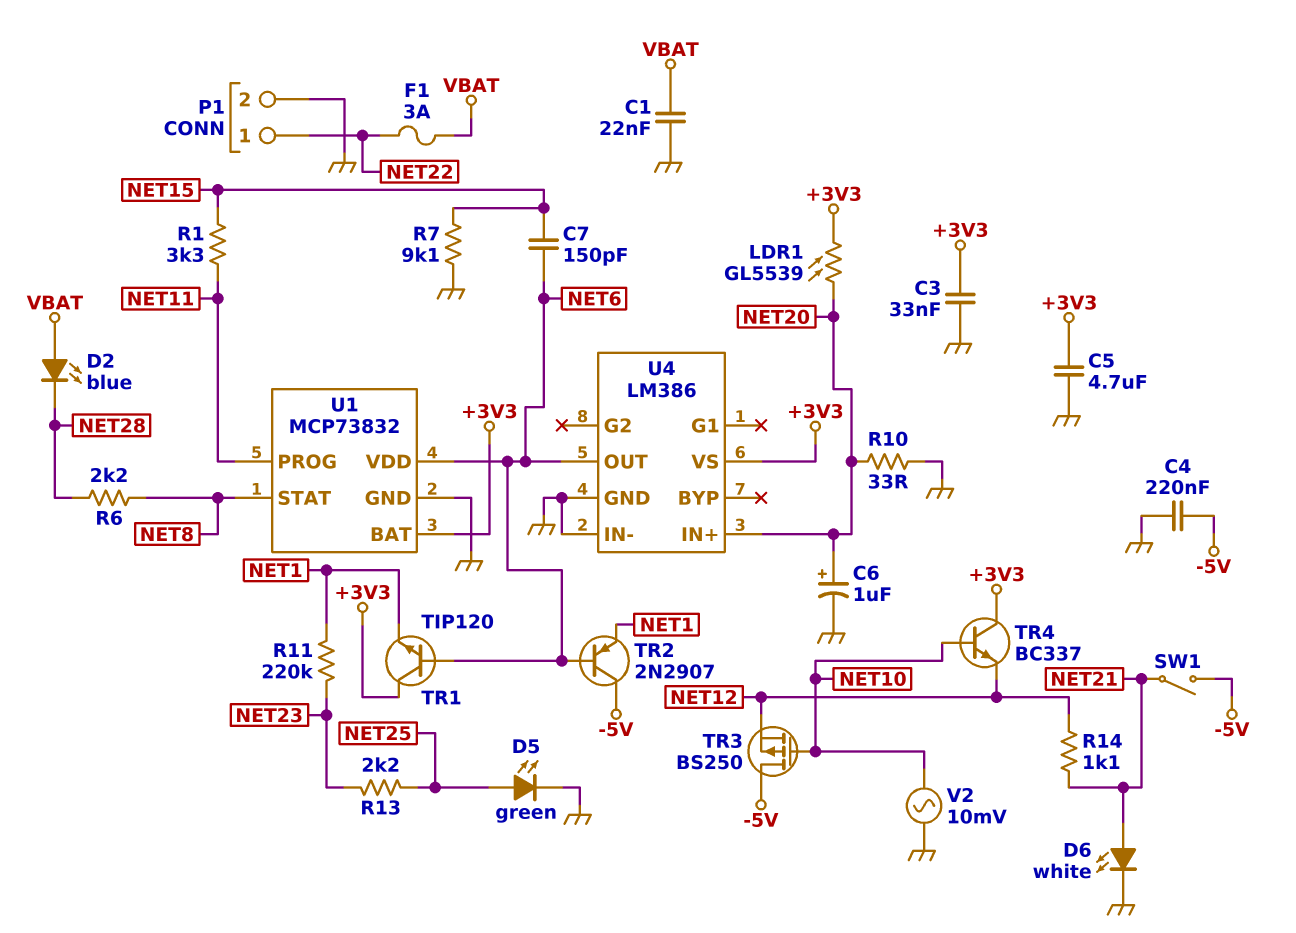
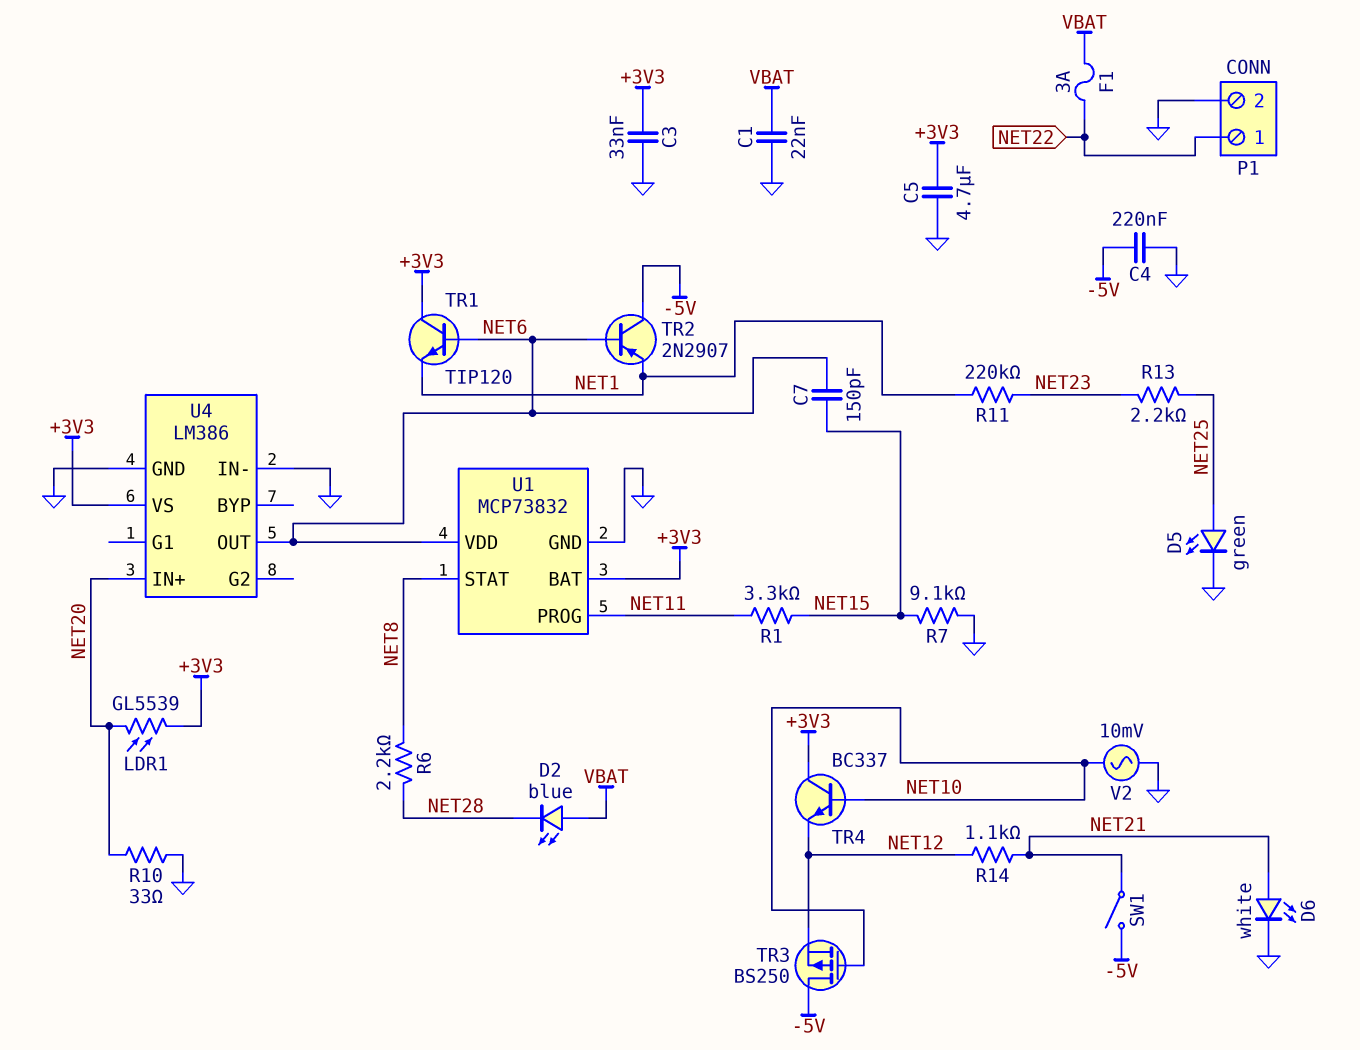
C6: 1uF (plus NET20, minus GND) -> none

